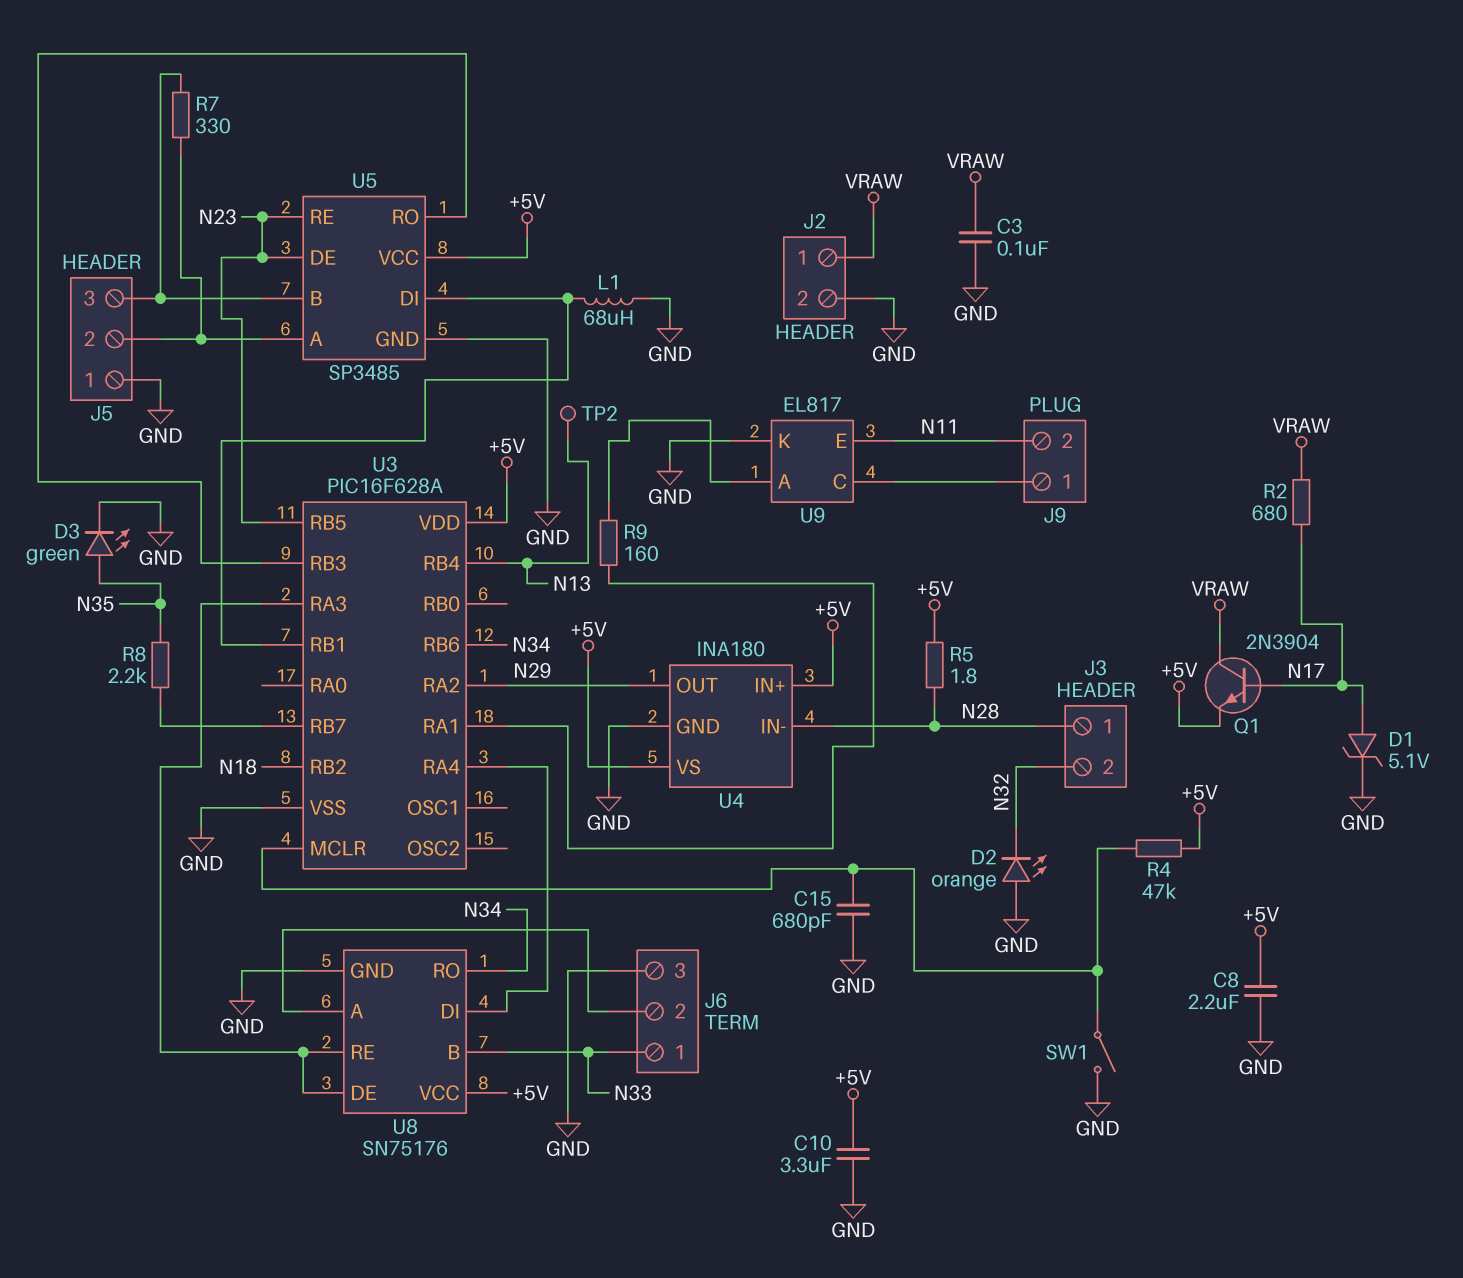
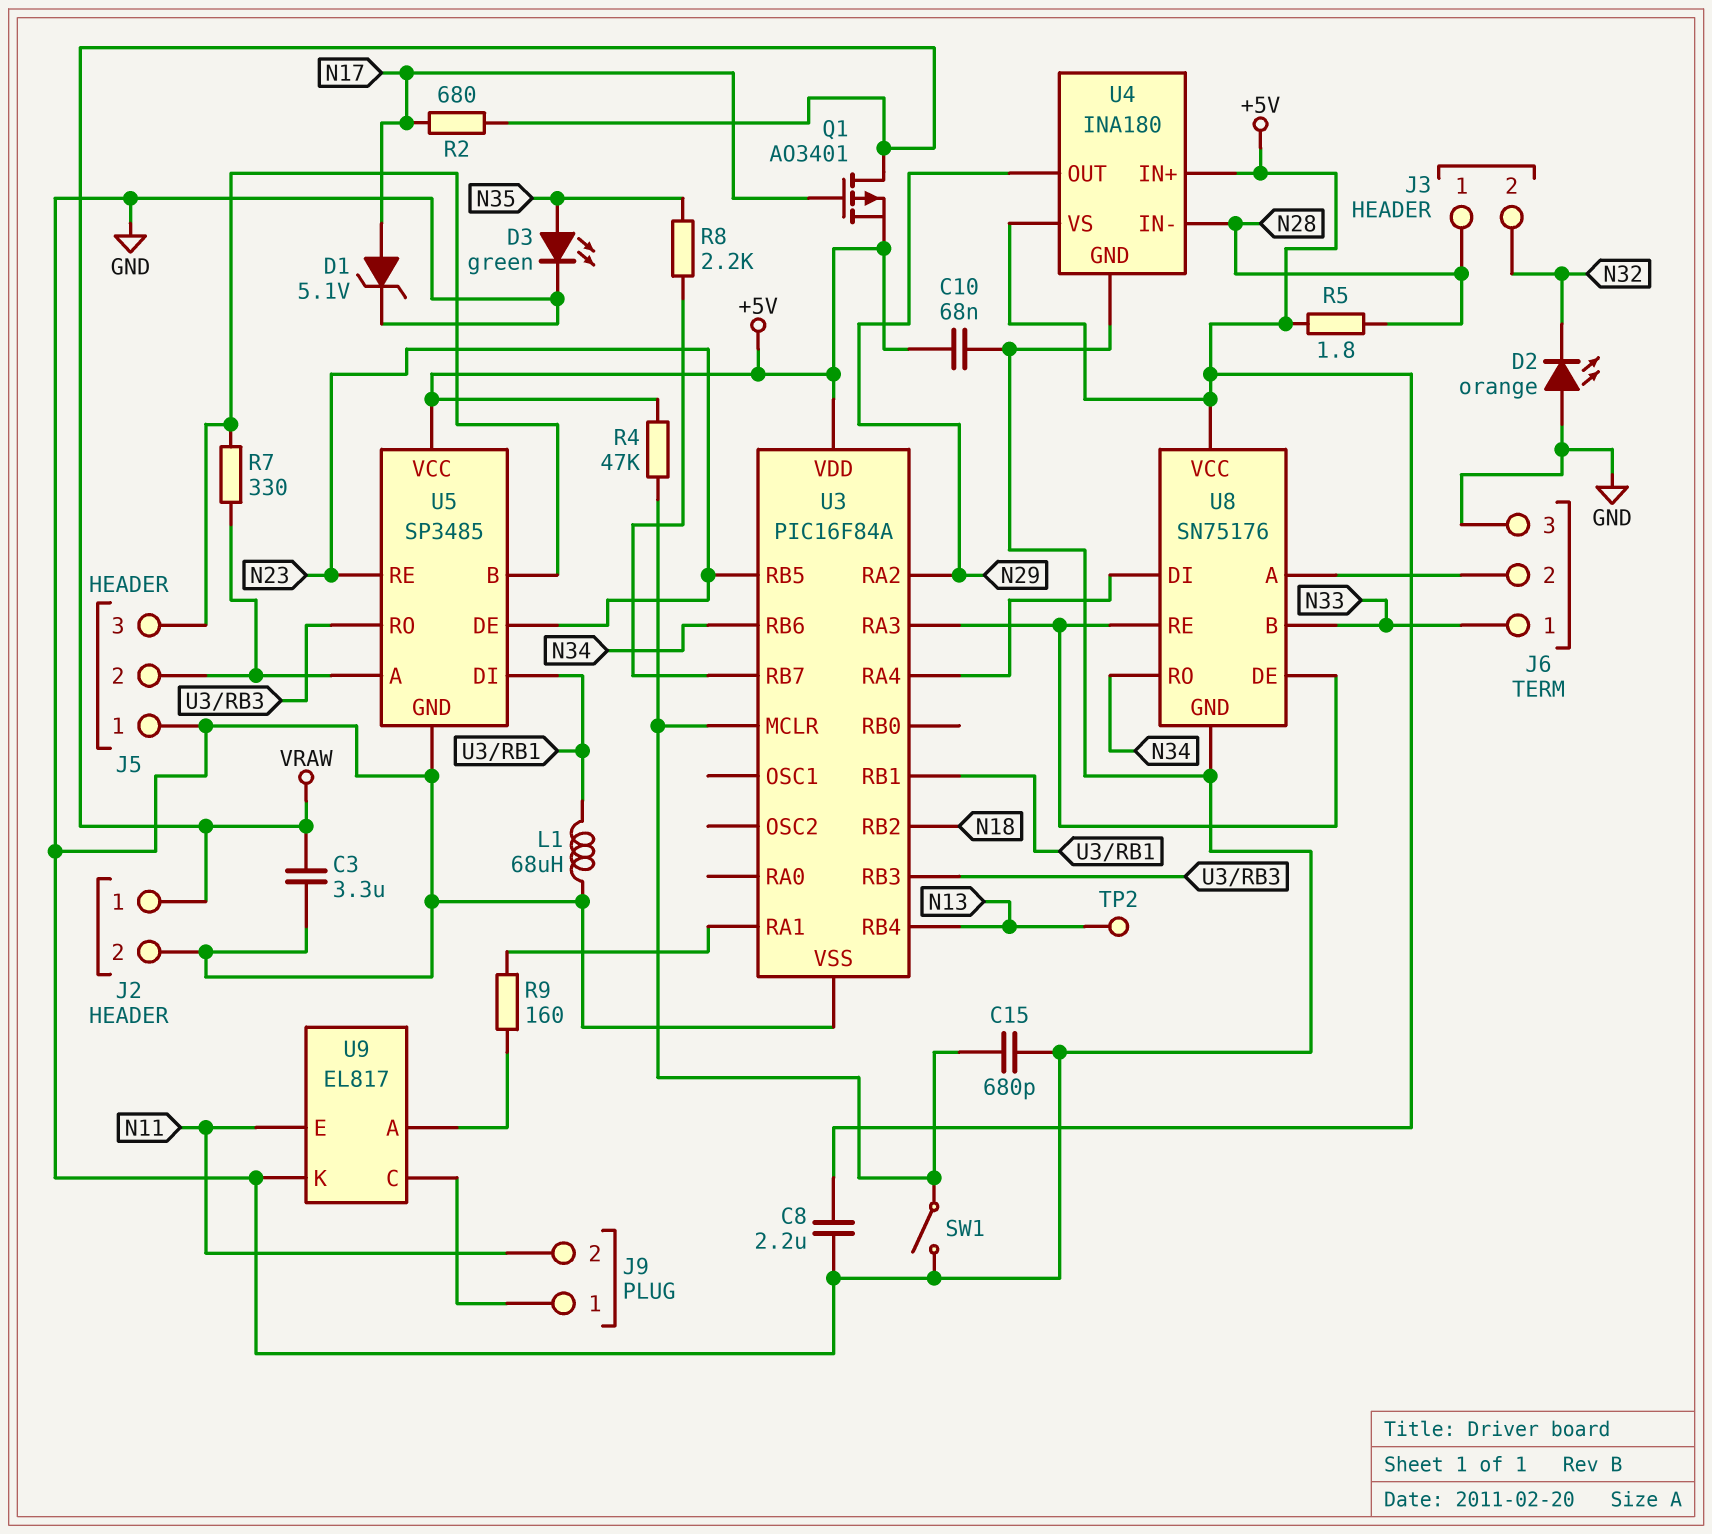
C3: 100nF (GND, VRAW) -> 3.3uF (GND, VRAW)
C10: 3.3uF (+5V, GND) -> 68nF (+5V, GND)
Q1: NPN 2N3904 (B N17, C VRAW, E +5V) -> PMOS AO3401 (G N17, D VRAW, S +5V)
U3: PIC16F628A -> PIC16F84A

